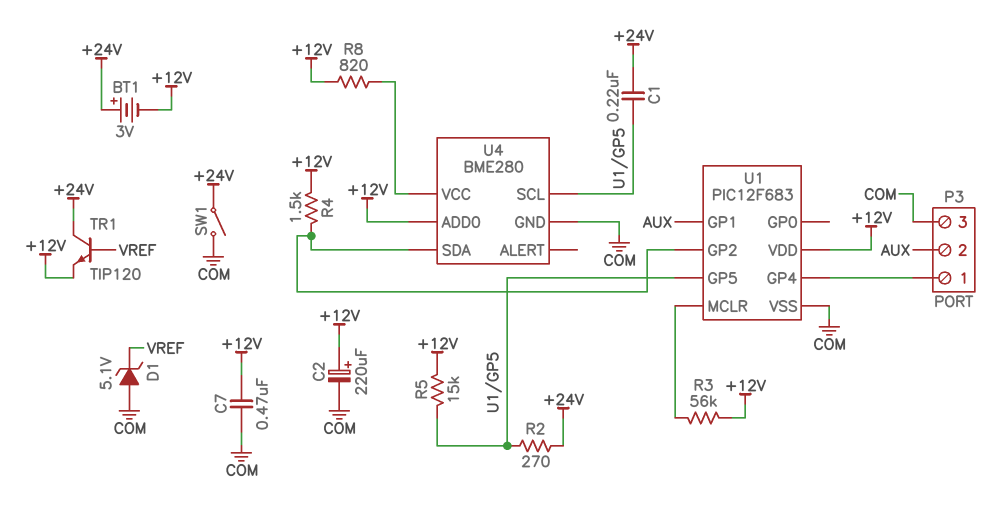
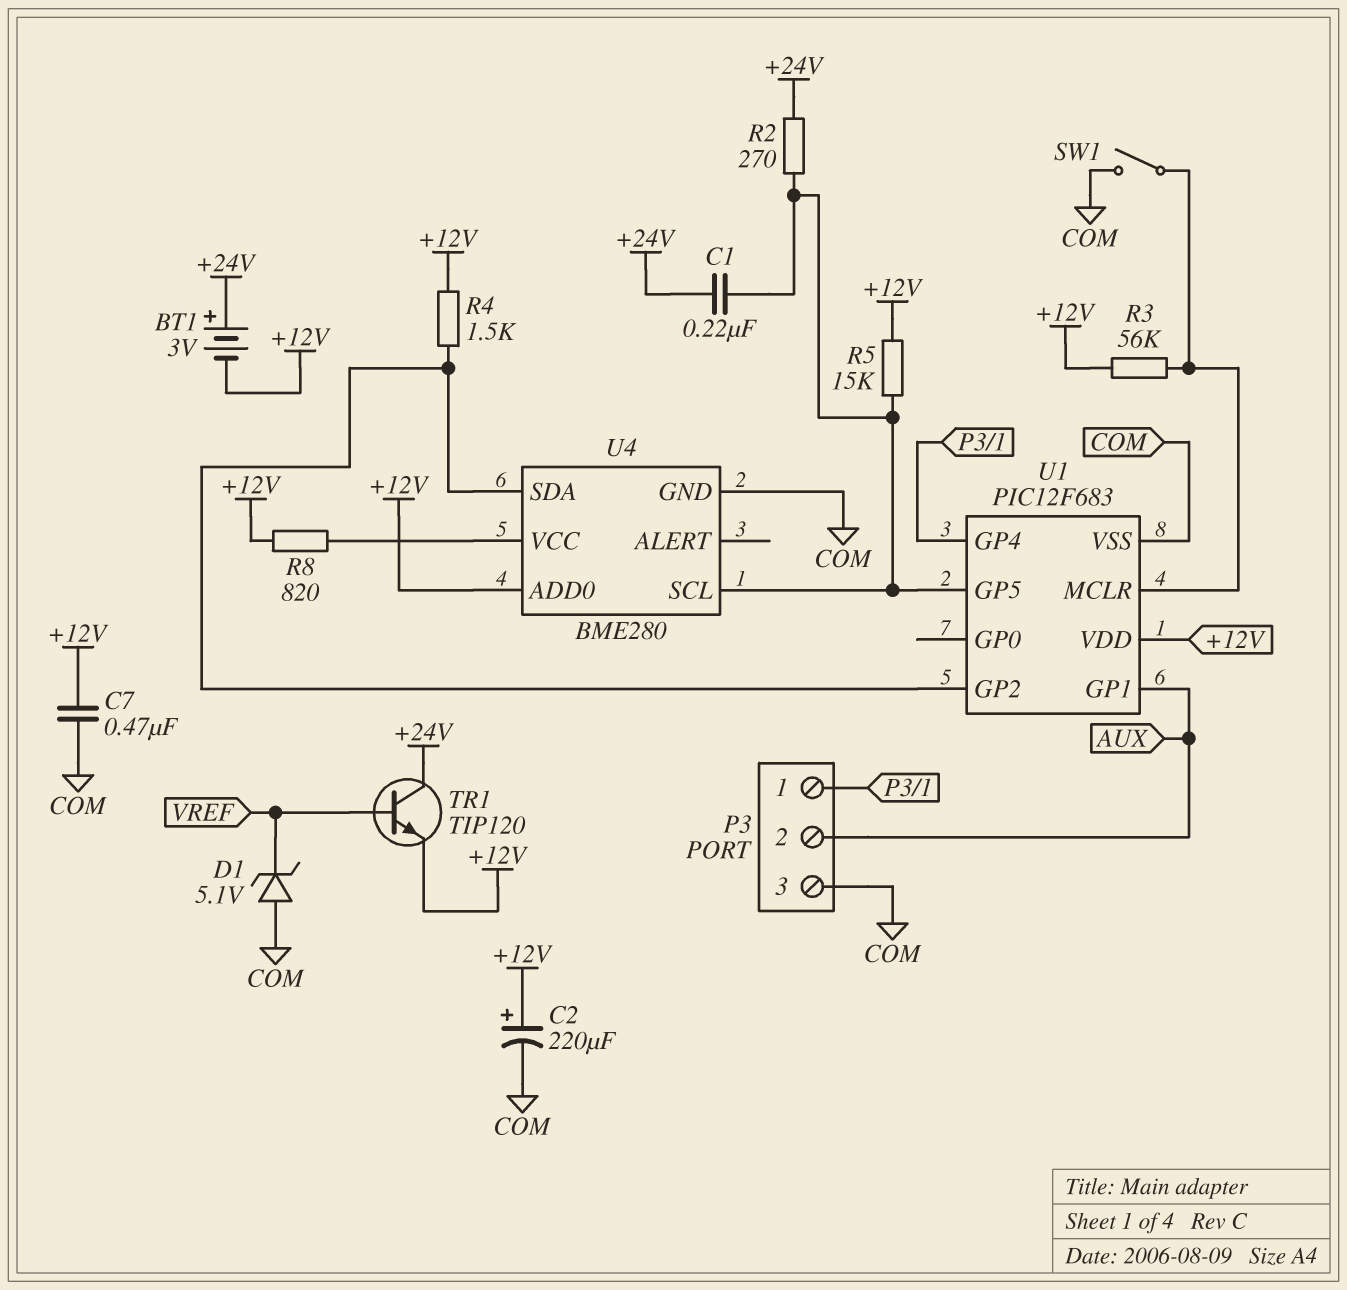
SW1: switch (+24V, COM) -> switch (COM, U1/MCLR)

